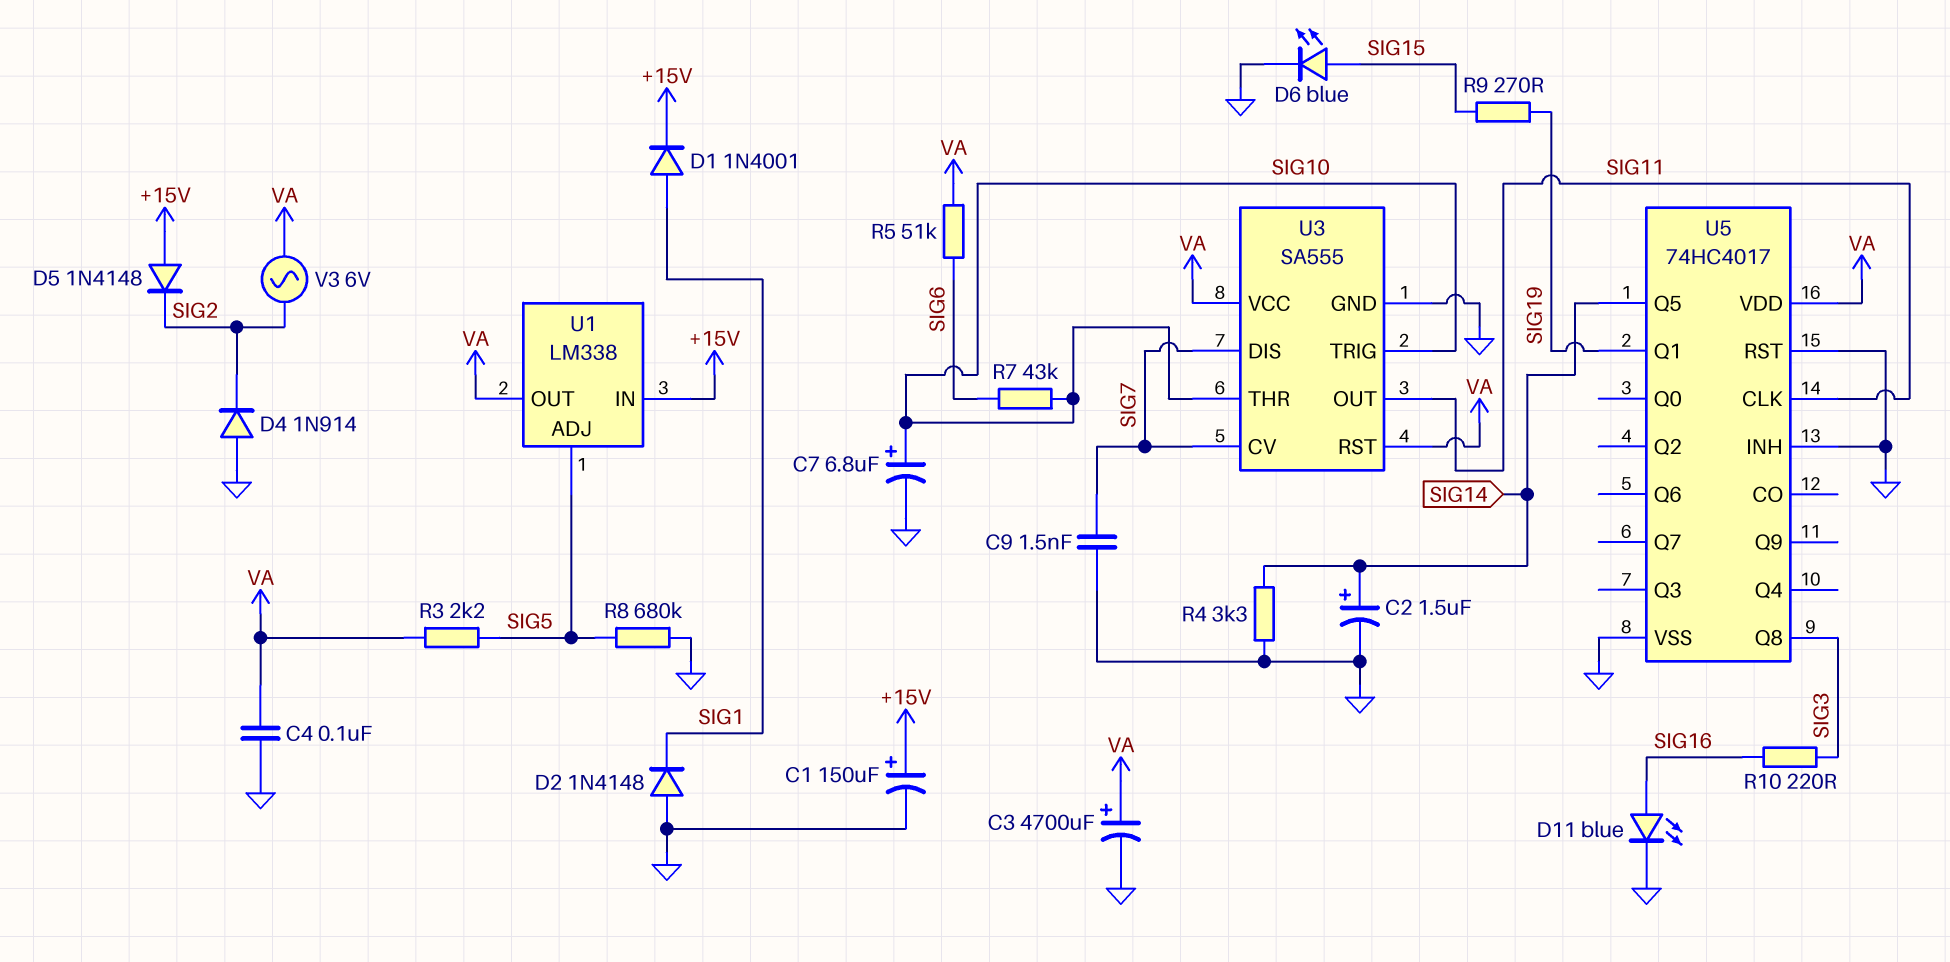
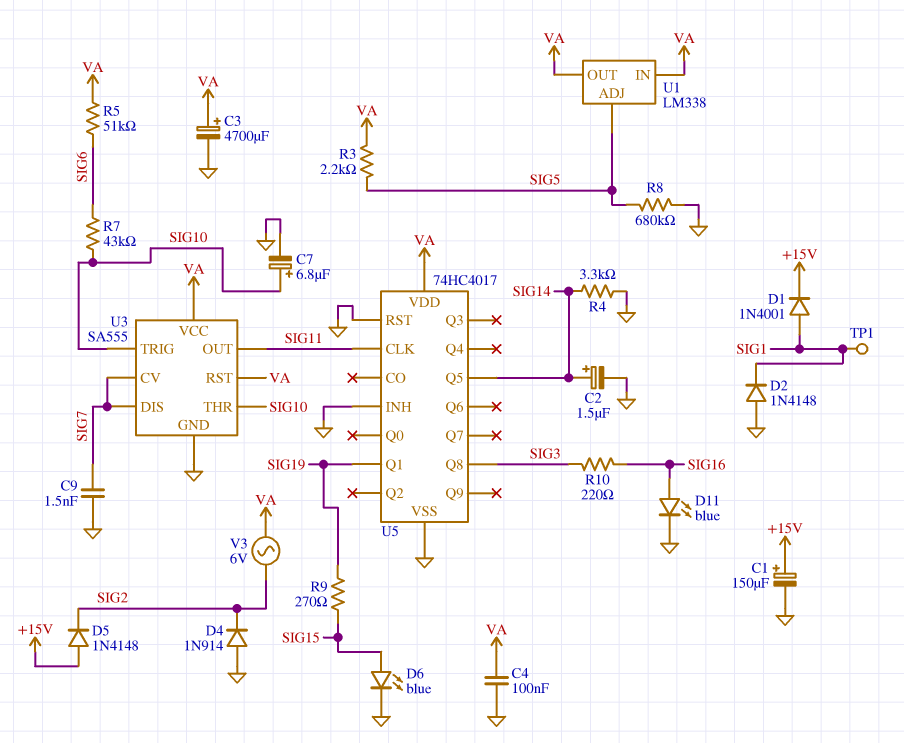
TP1: none -> test point (SIG1)
U1 pin IN: +15V -> VA

